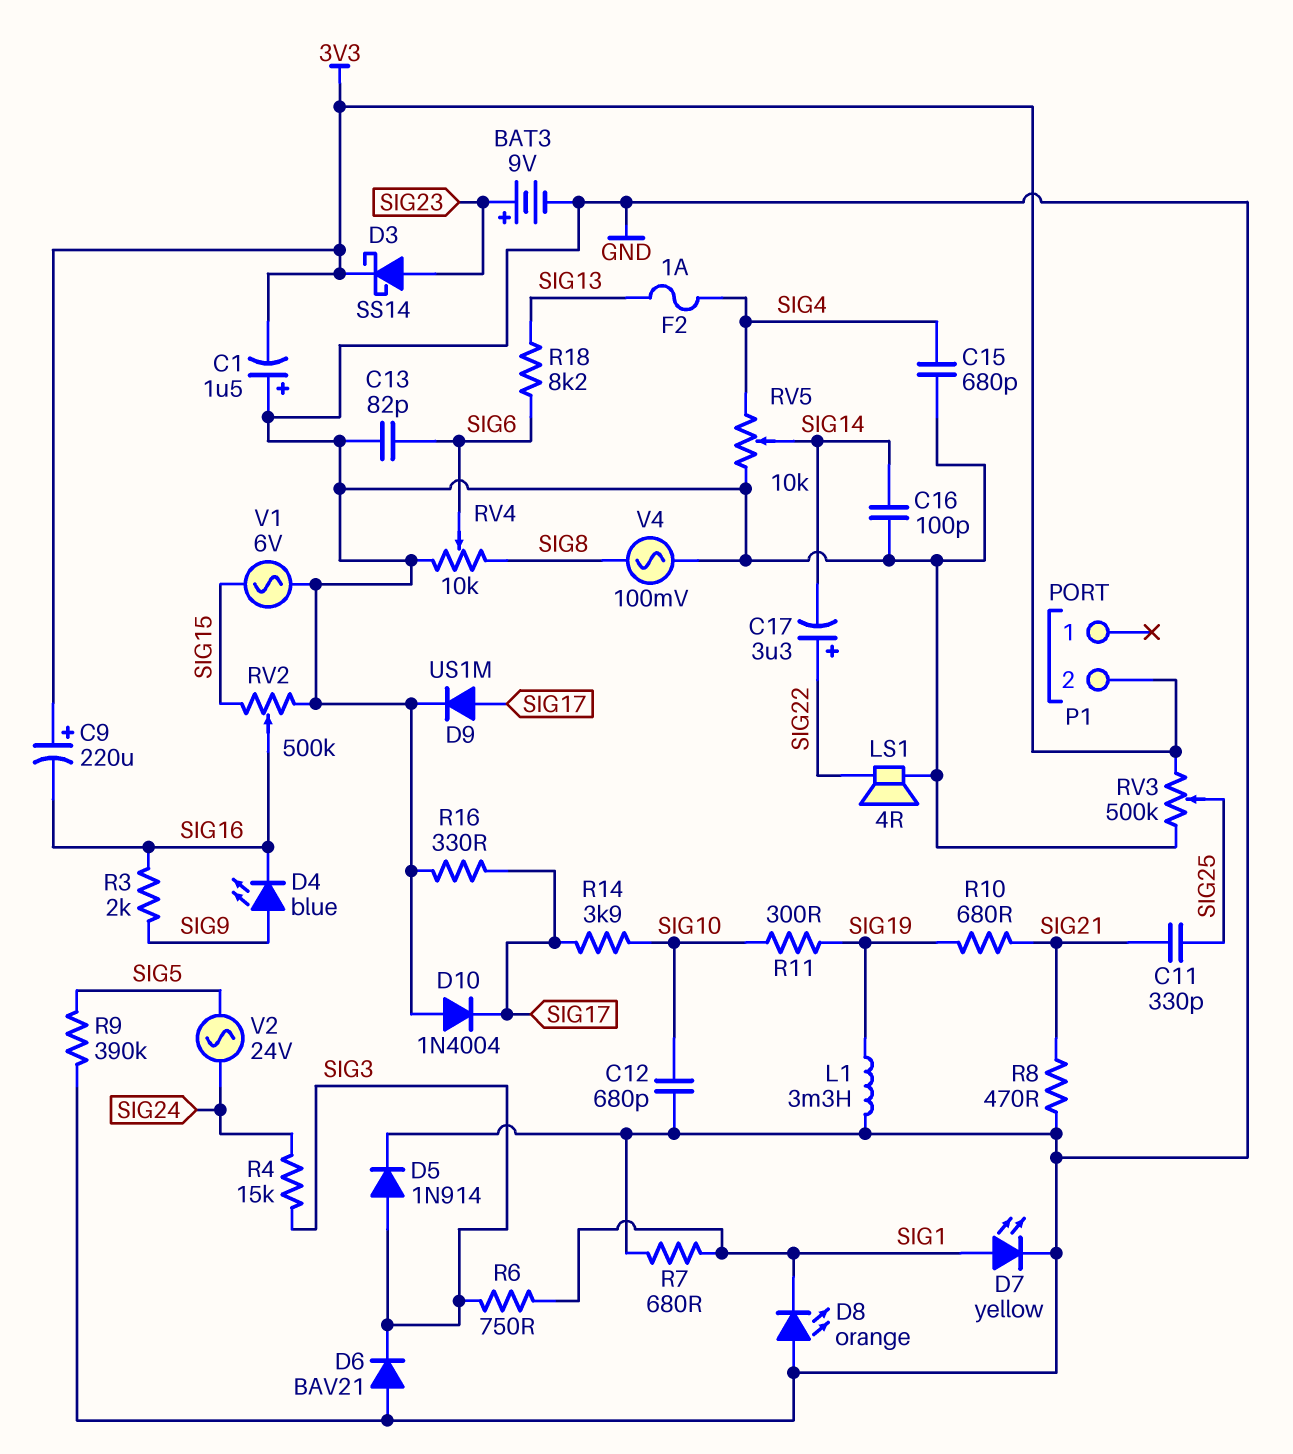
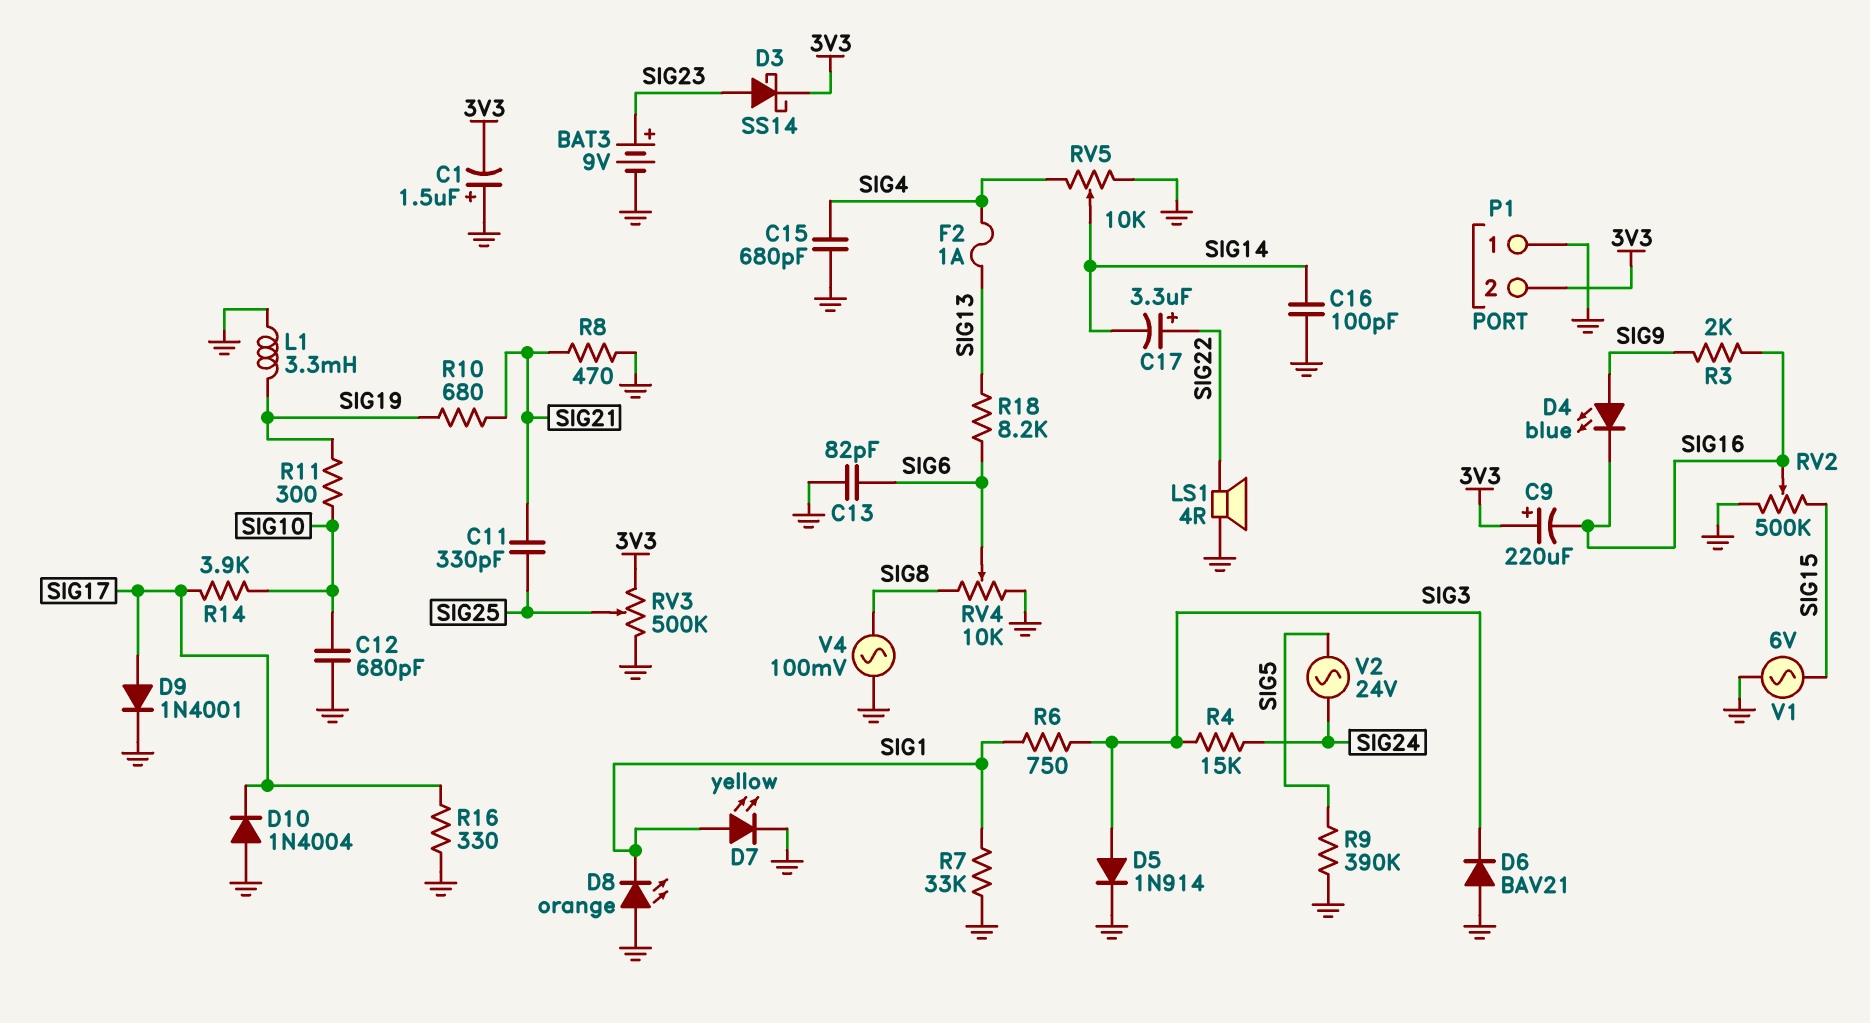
D9: diode US1M (A SIG17, K GND) -> diode 1N4001 (A SIG17, K GND)
P1 pin 1: none -> GND
R7: 680 (GND, SIG1) -> 33k (GND, SIG1)

